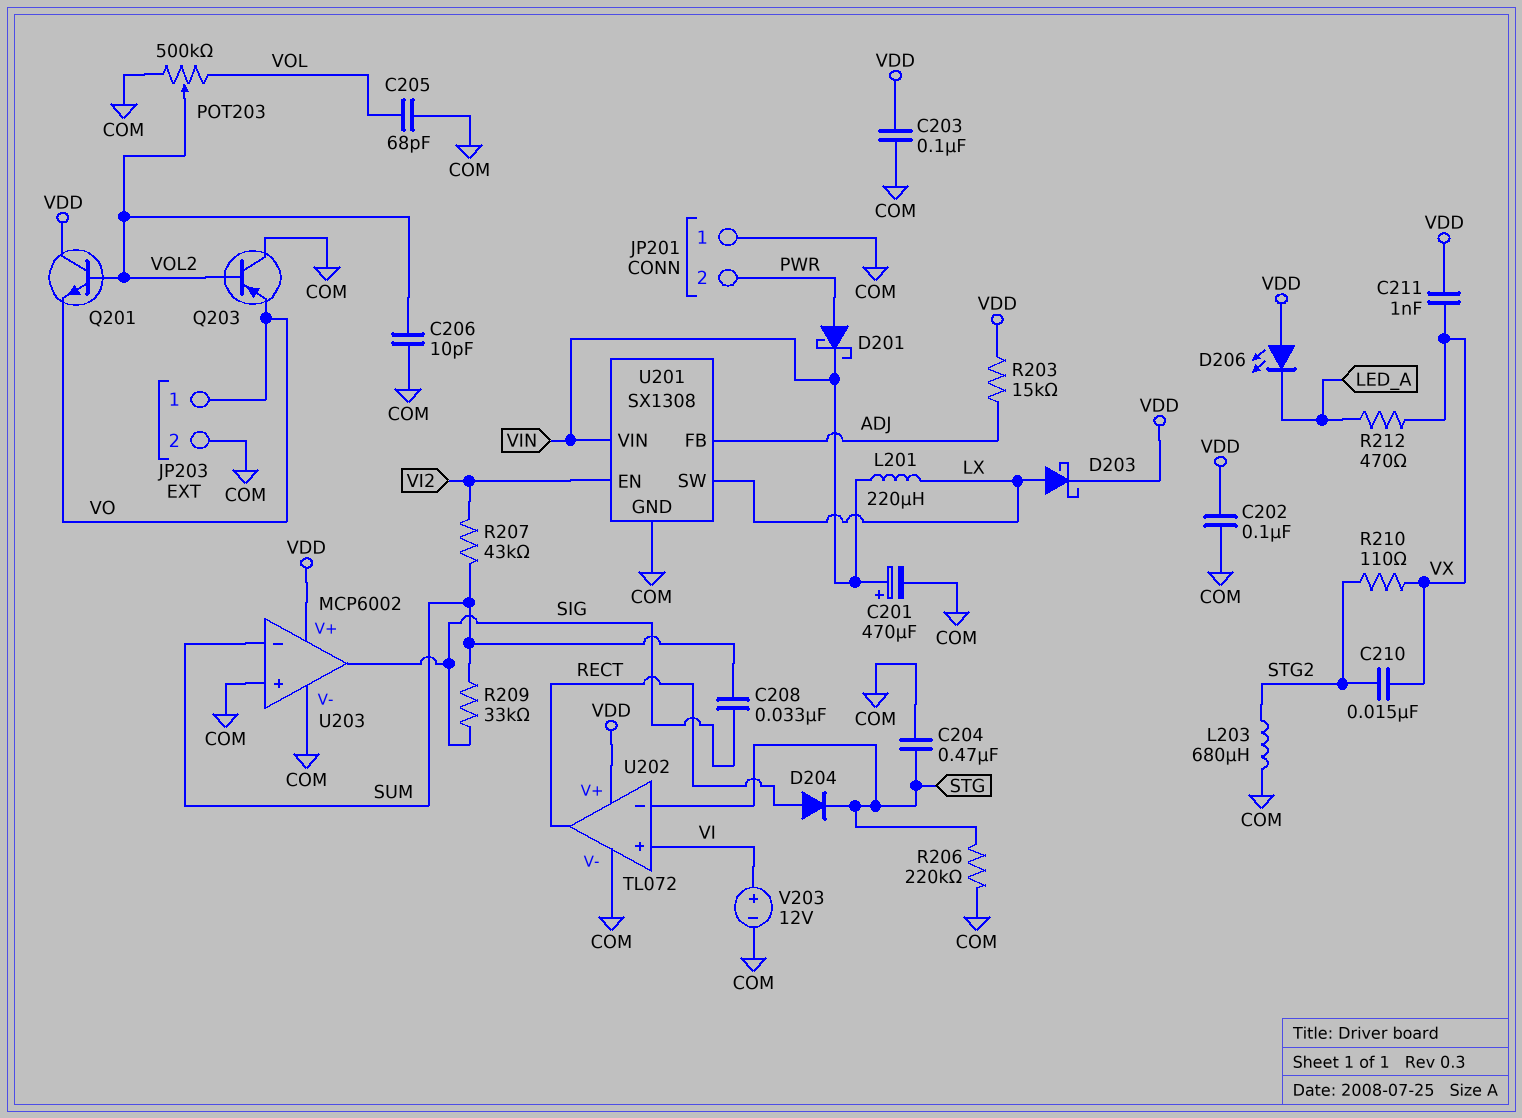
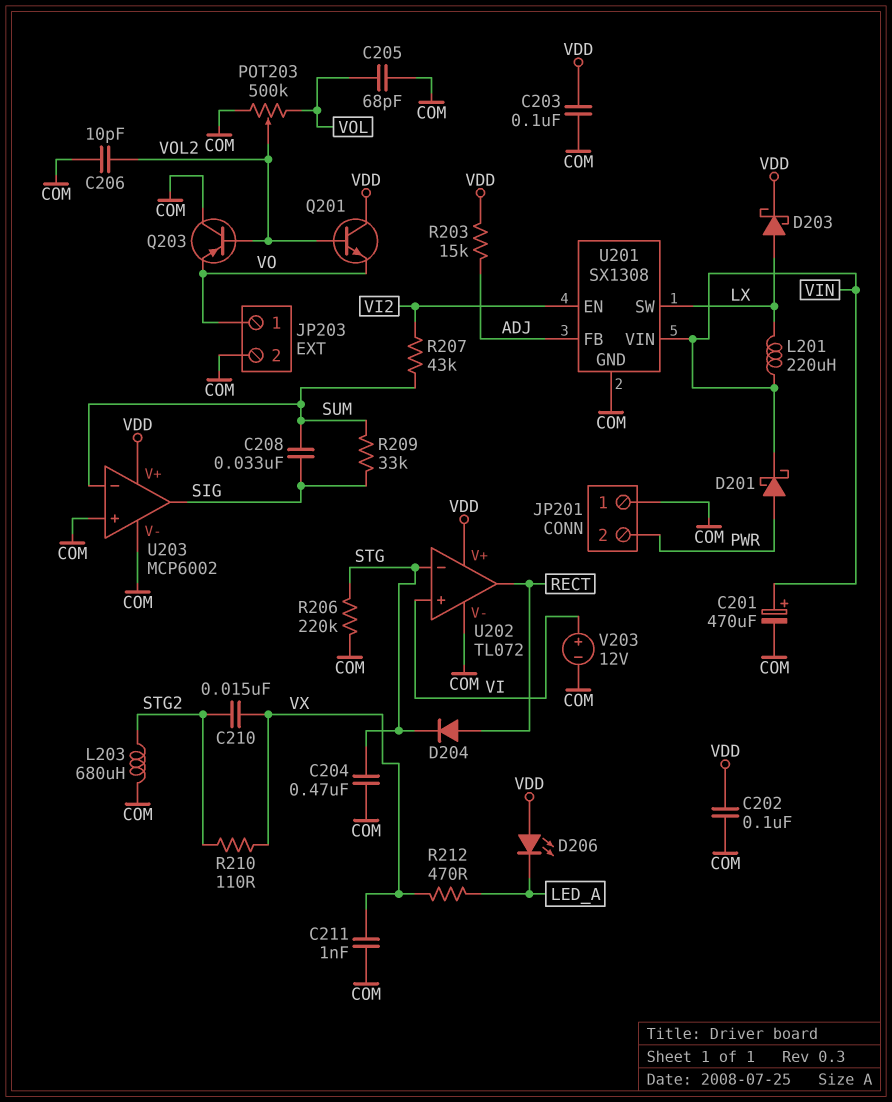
C211: 1nF (VDD, VX) -> 1nF (COM, VX)

